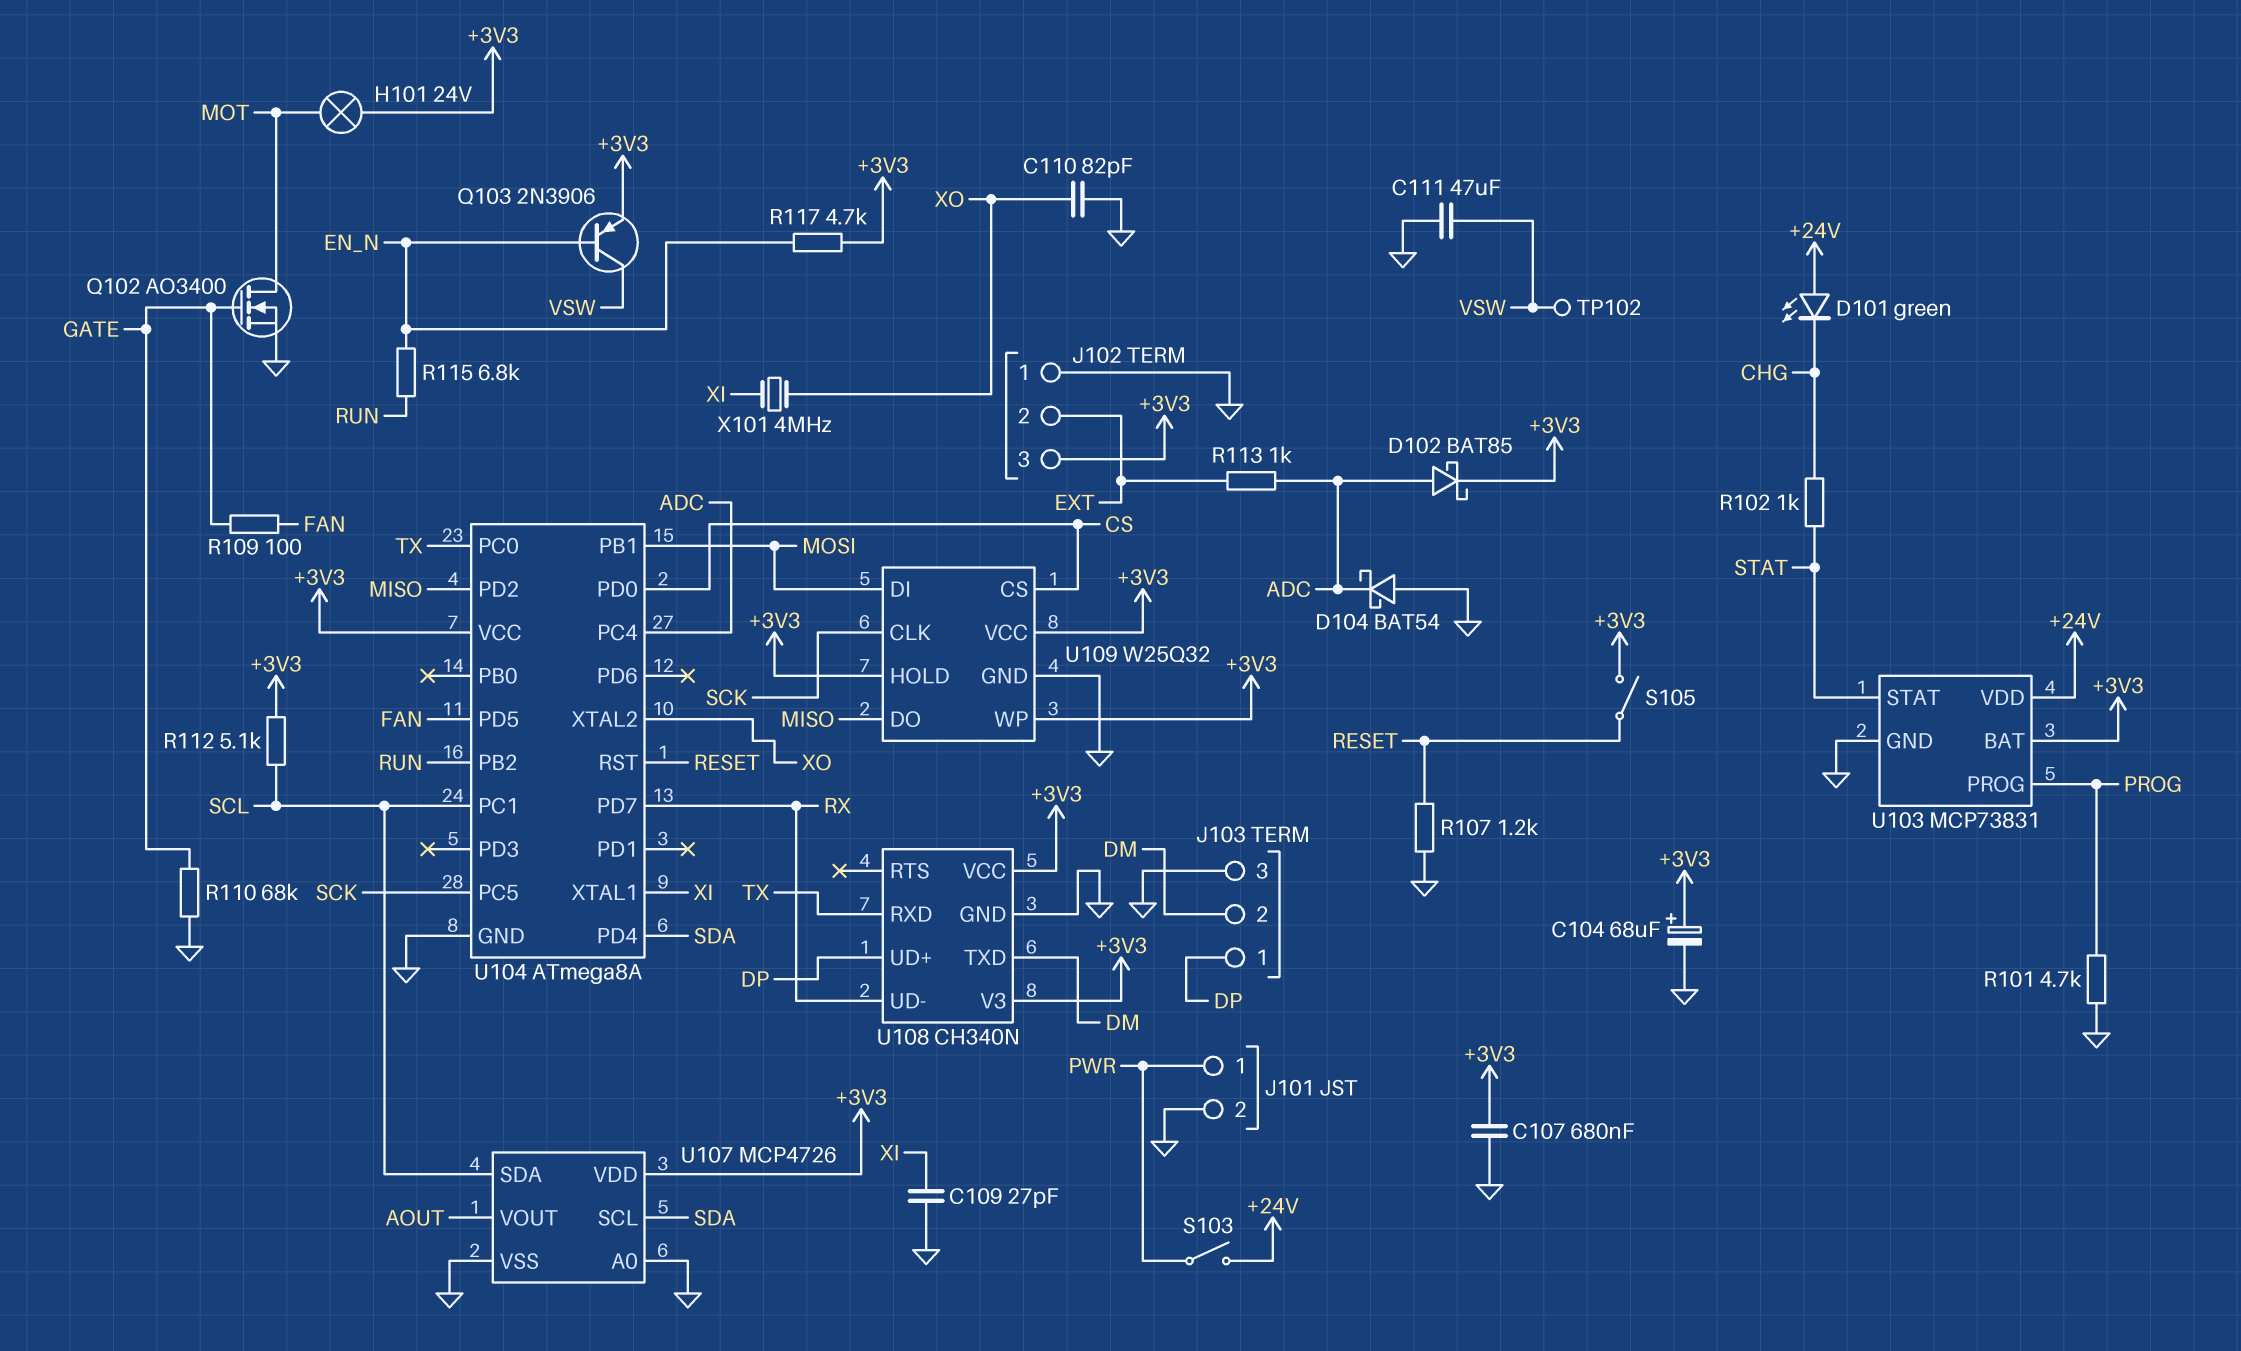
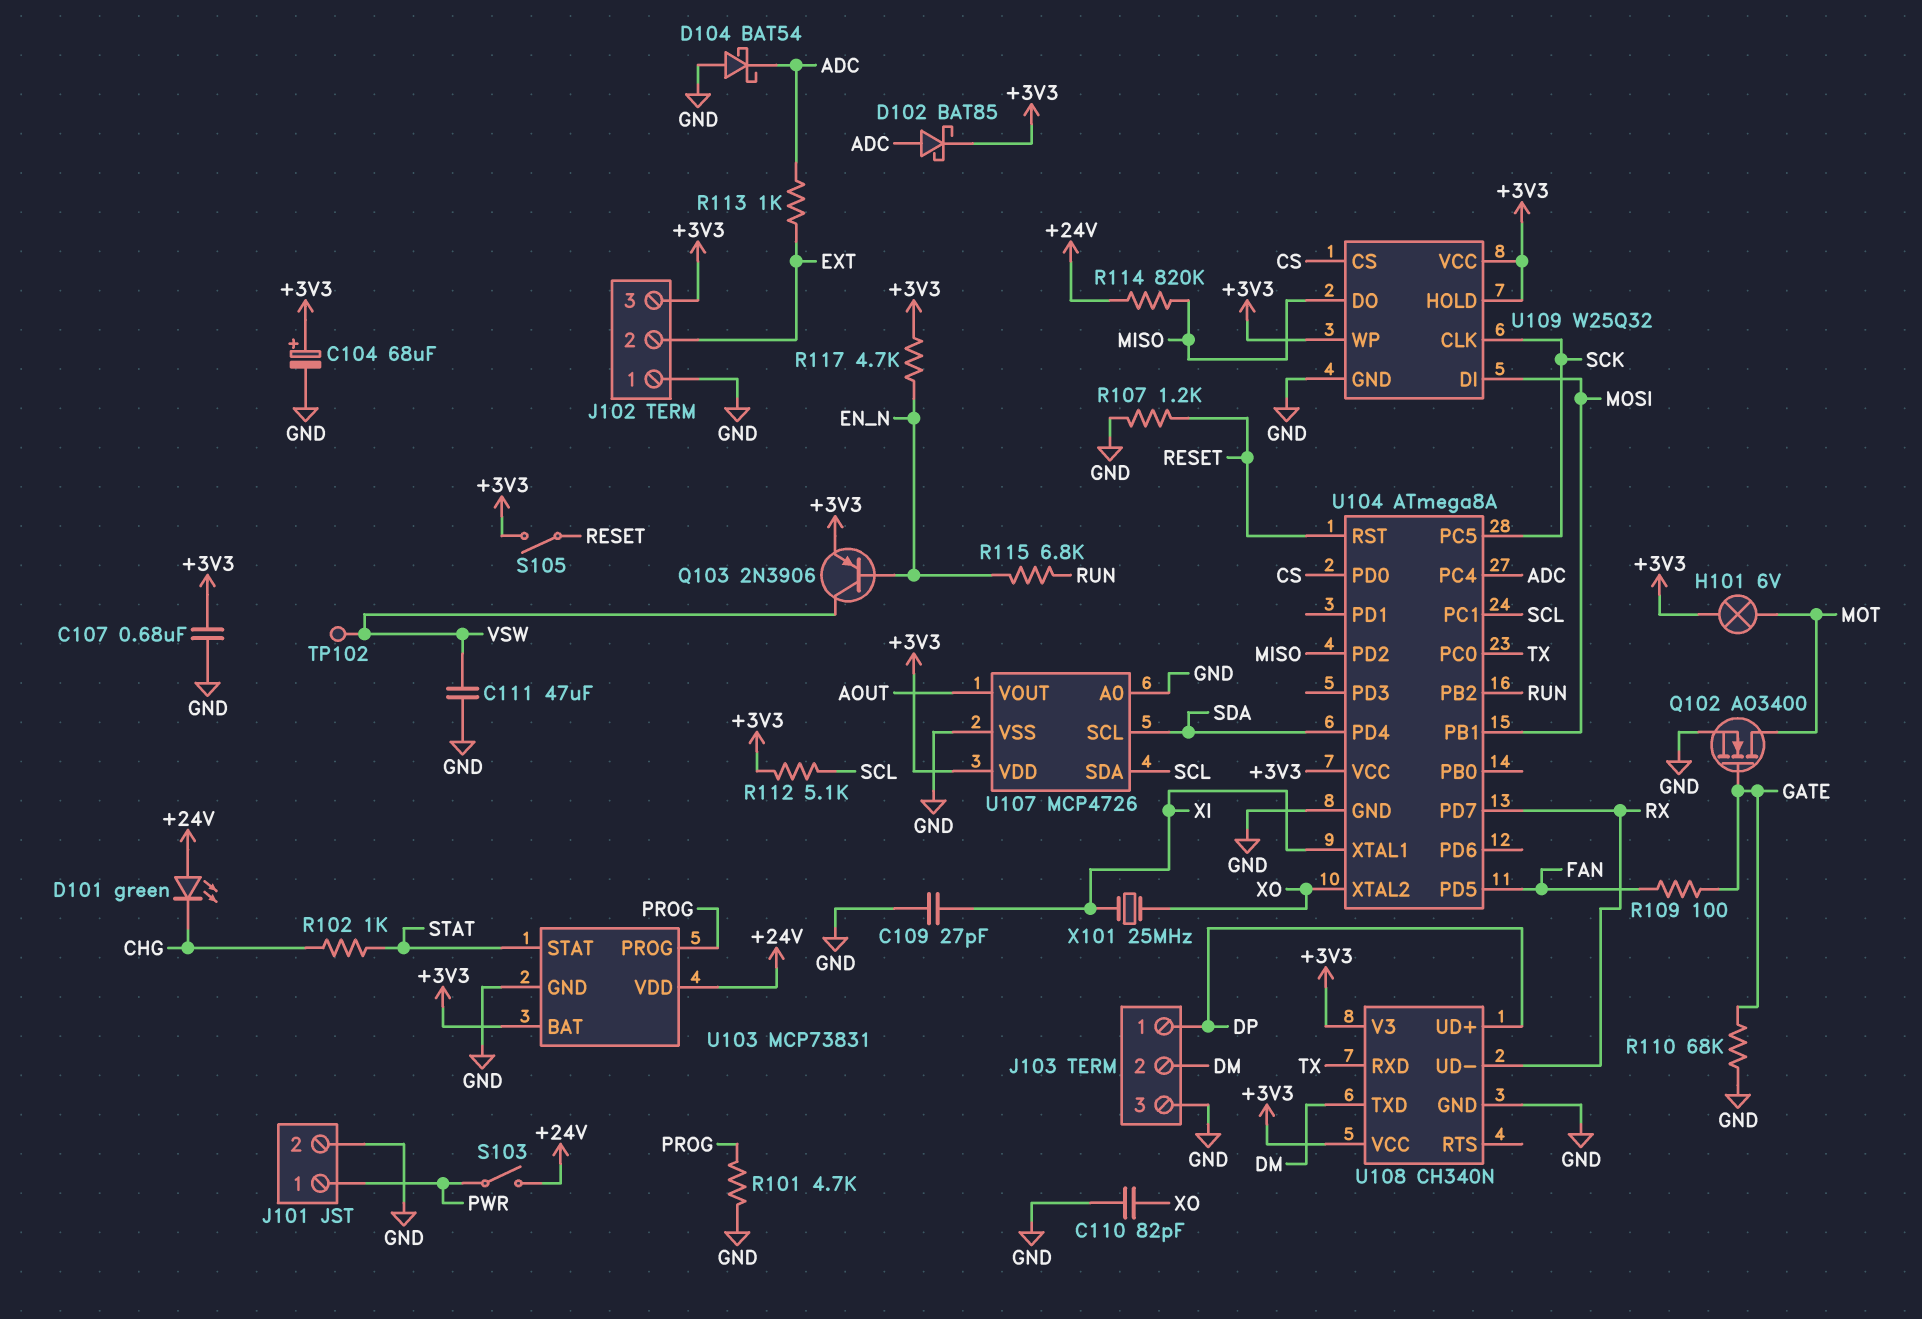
H101: lamp 24V (+3V3, MOT) -> lamp 6V (+3V3, MOT)
R114: none -> 820k (+24V, MISO)
X101: 4MHz (XI, XO) -> 25MHz (XI, XO)

